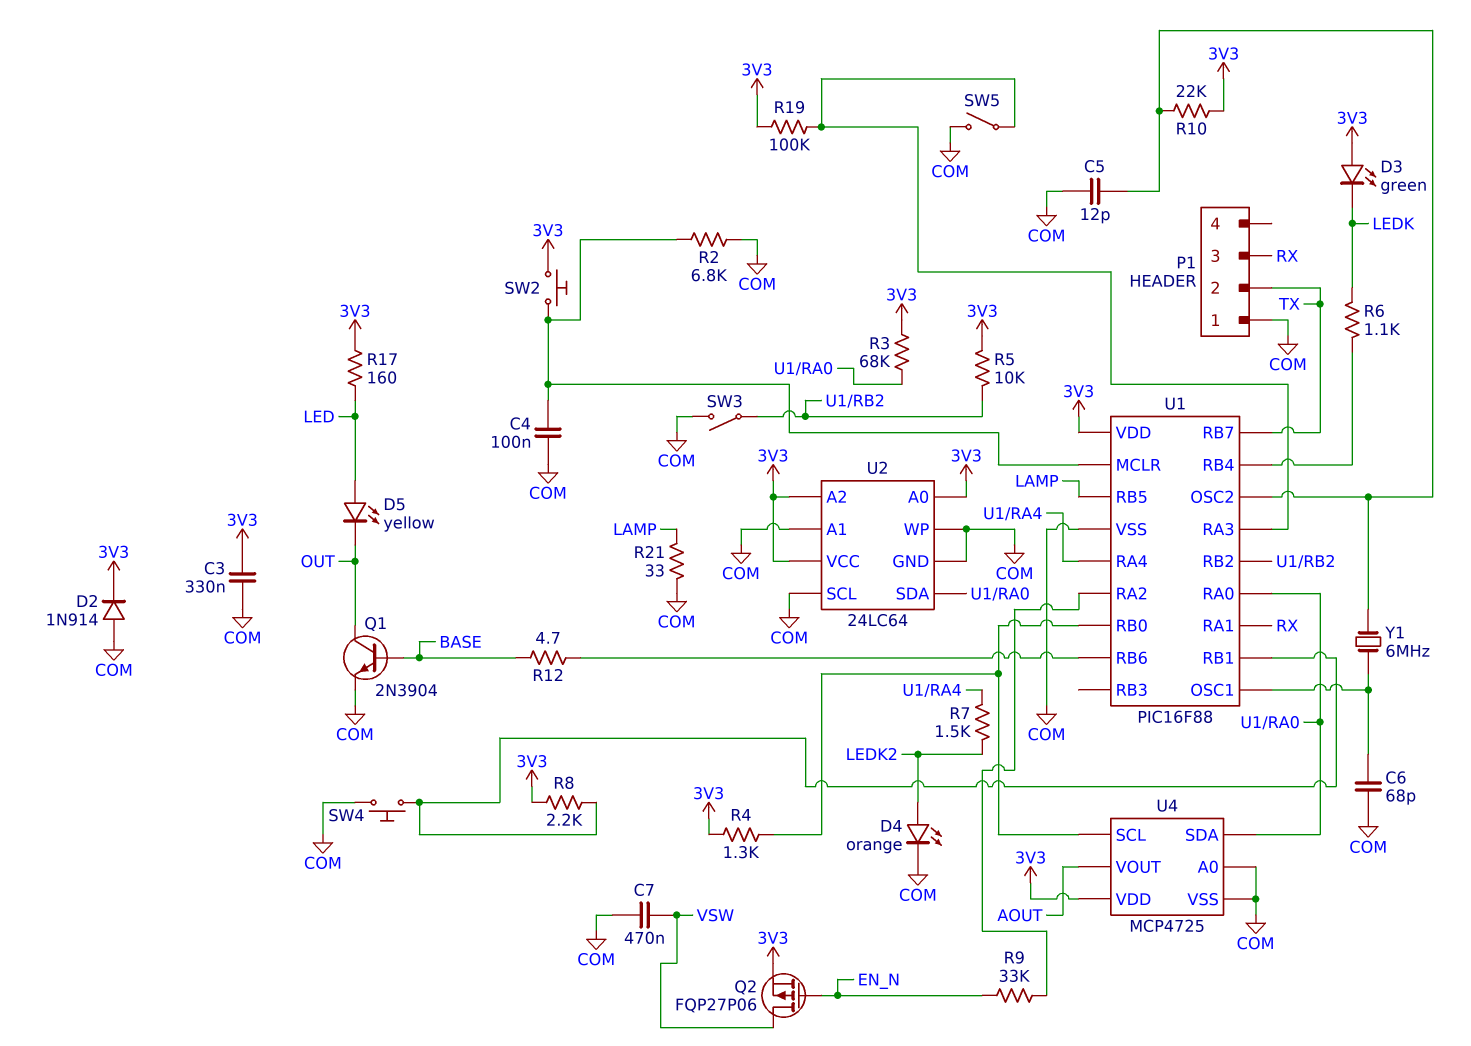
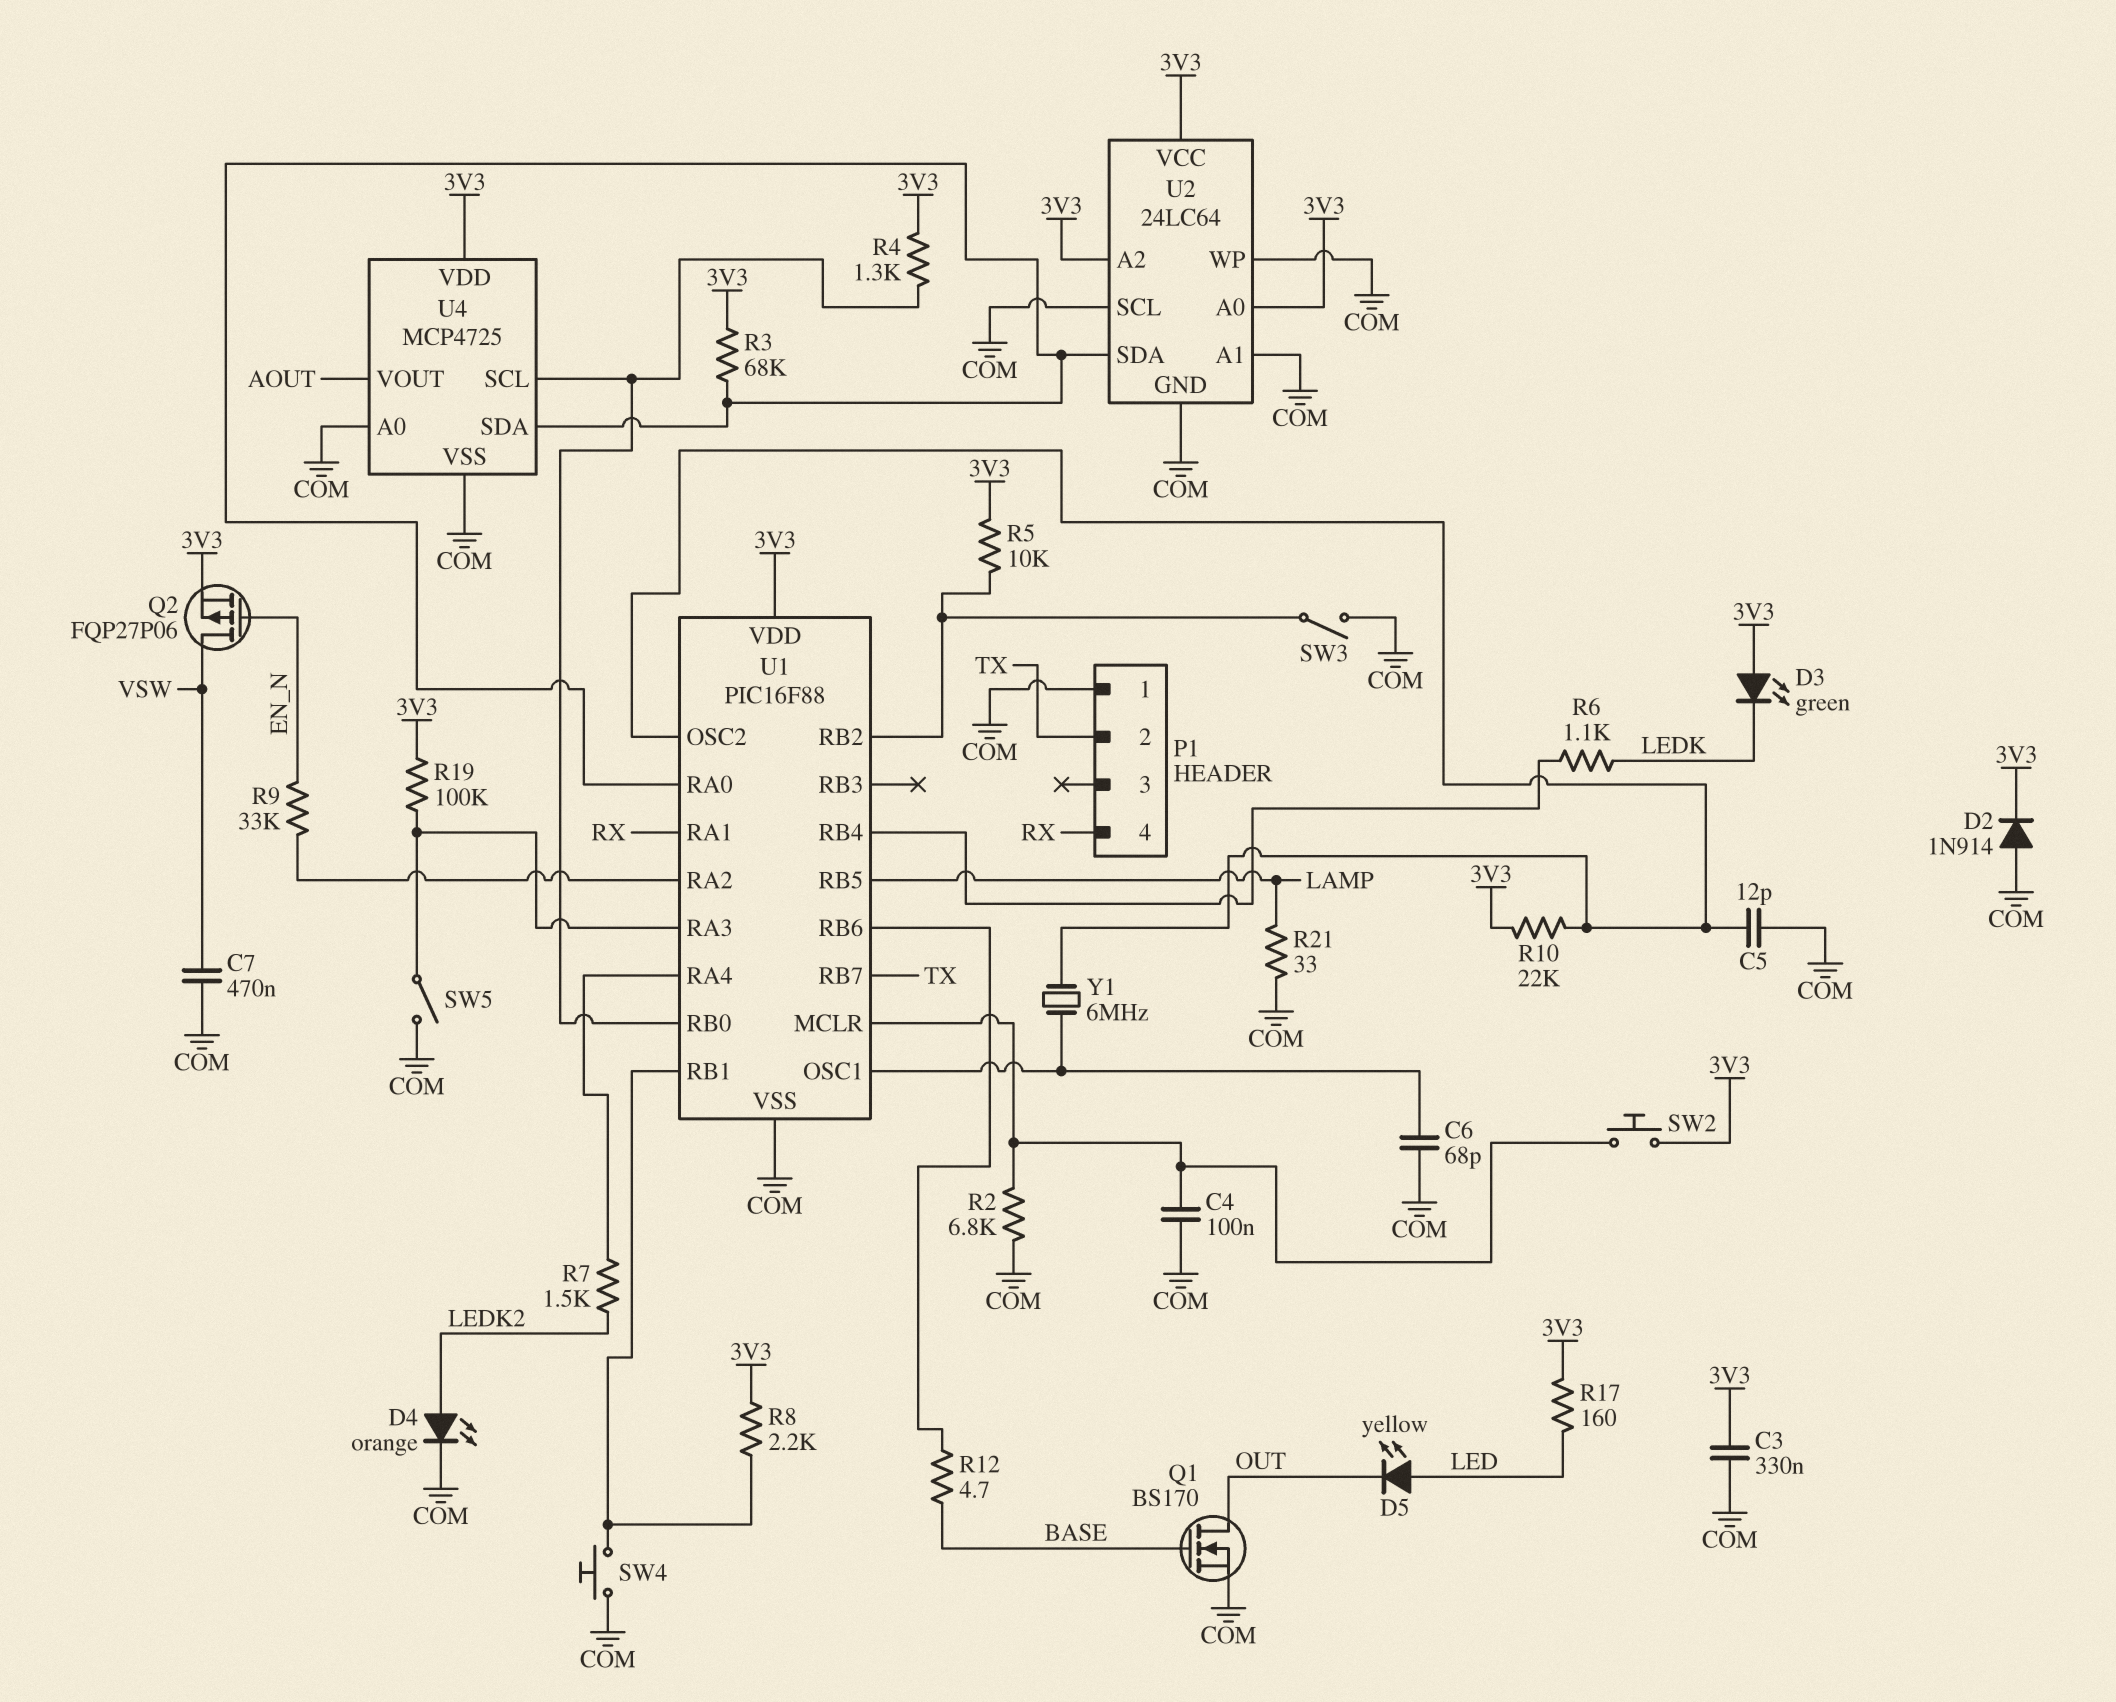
P1 pin 3: RX -> none
P1 pin 4: none -> RX
Q1: NPN 2N3904 (B BASE, C OUT, E COM) -> NMOS BS170 (G BASE, D OUT, S COM)

